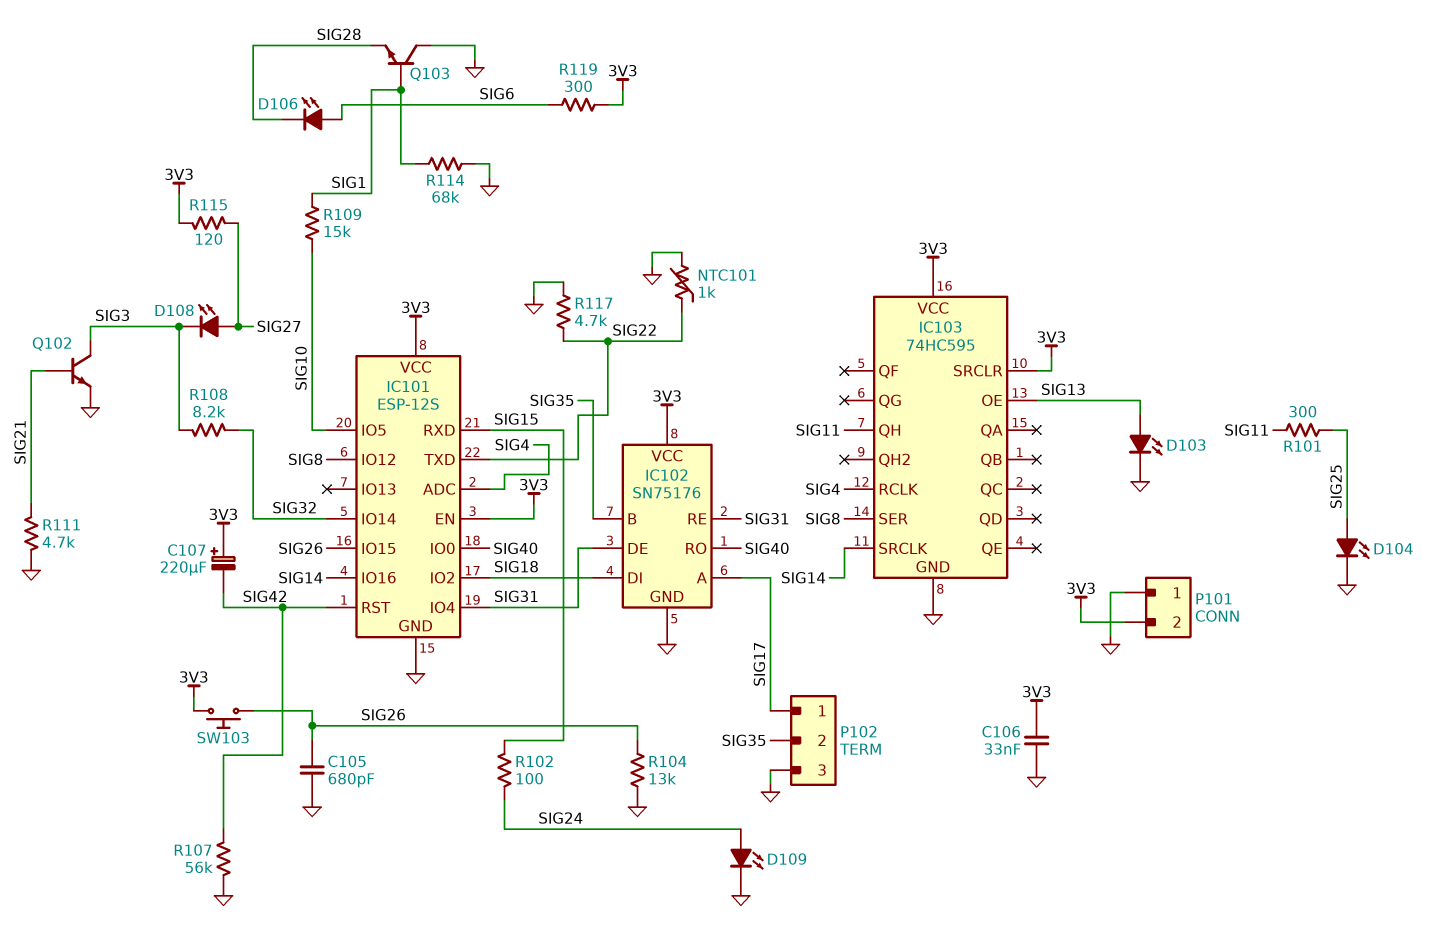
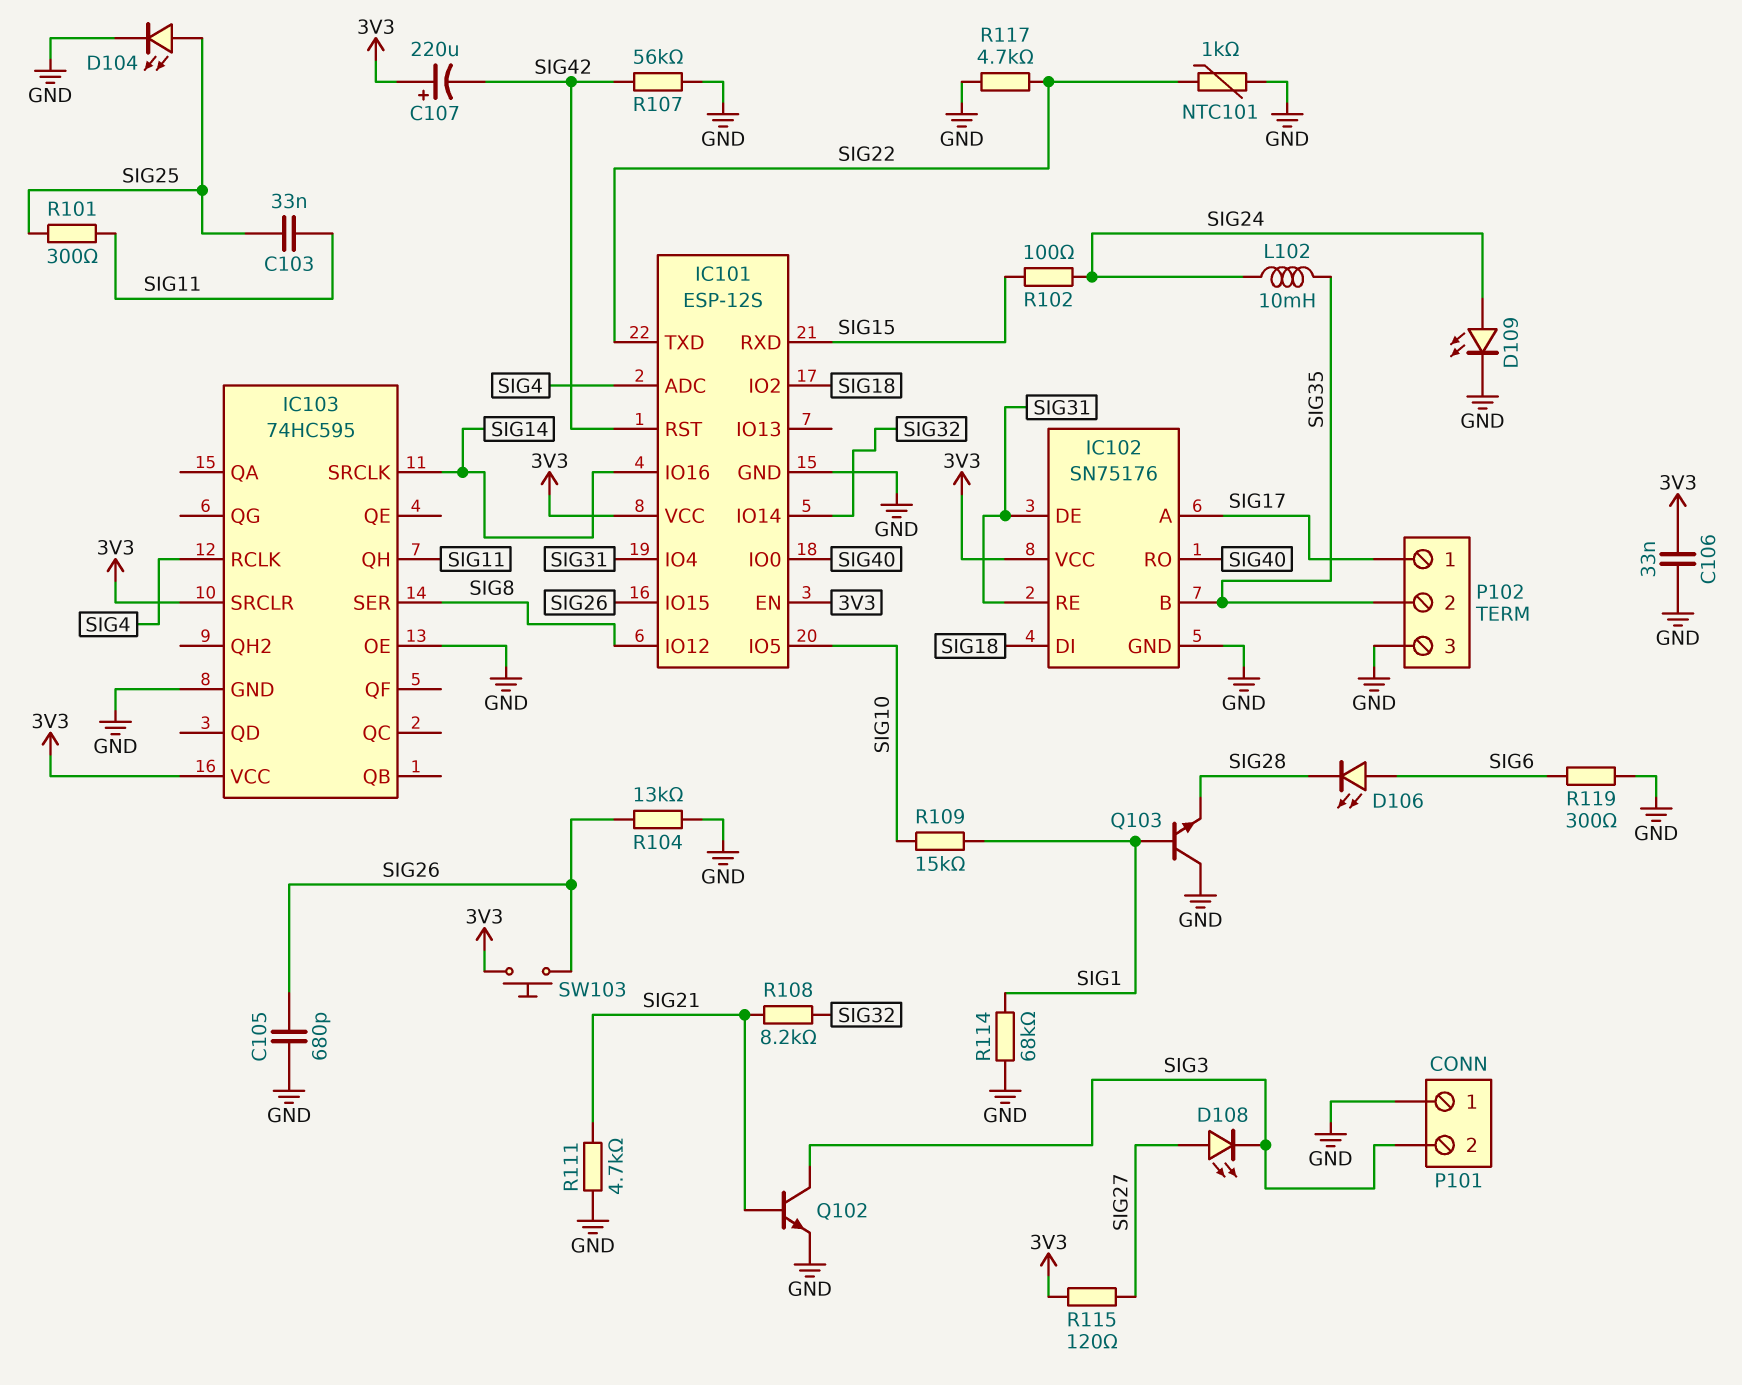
C103: none -> 33nF (SIG11, SIG25)
D103: LED (A SIG13, K GND) -> none
IC103 pin OE: SIG13 -> GND
L102: none -> 10mH (SIG24, SIG35)
P101 pin 2: 3V3 -> SIG3
R108: 8.2k (SIG3, SIG32) -> 8.2k (SIG21, SIG32)
R119: 300 (3V3, SIG6) -> 300 (GND, SIG6)

